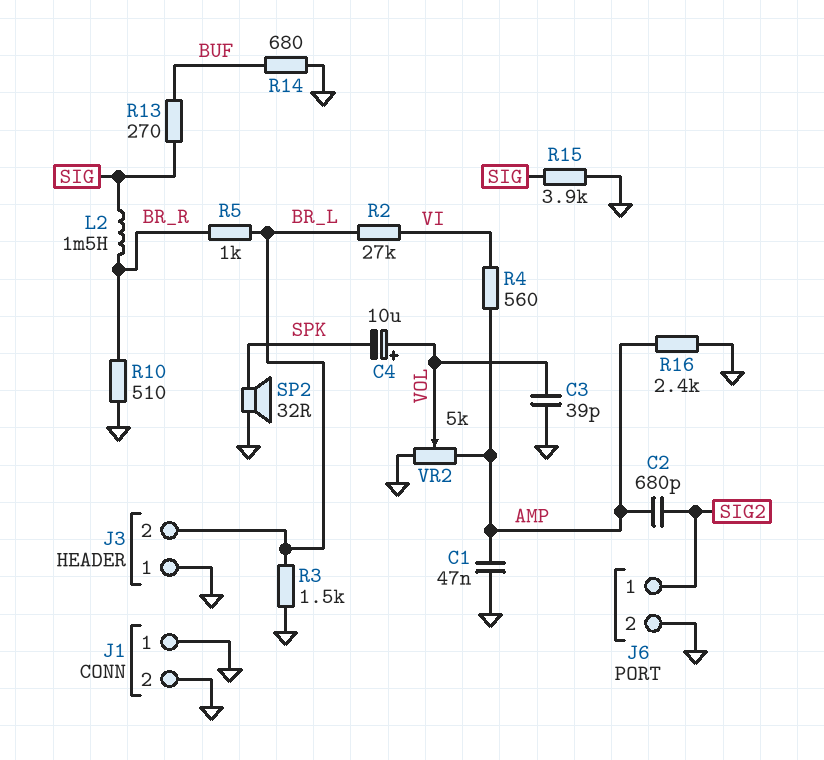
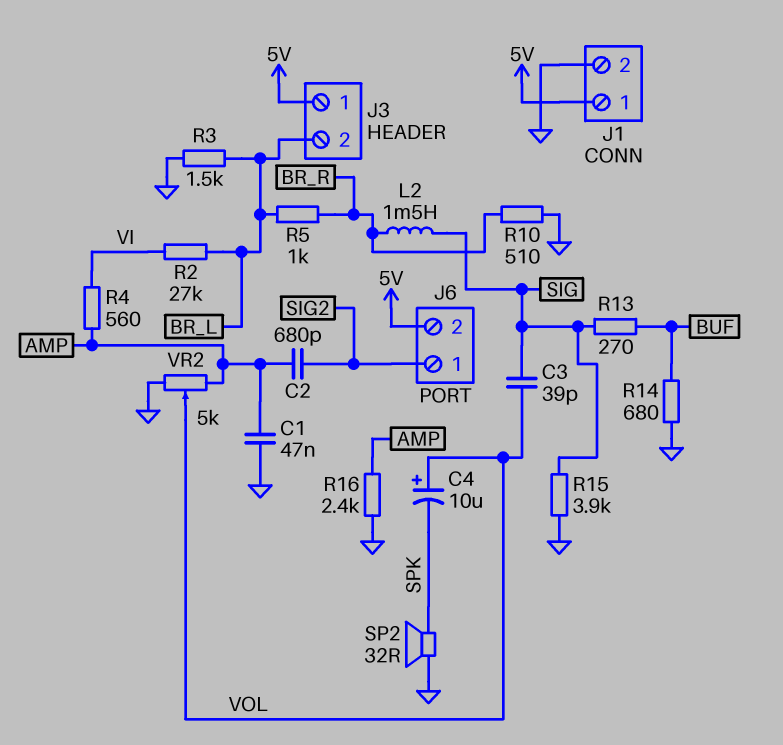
C3: 39pF (GND, VOL) -> 39pF (SIG, VOL)
J1 pin 1: GND -> 5V
J3 pin 1: GND -> 5V
J6 pin 2: GND -> 5V

